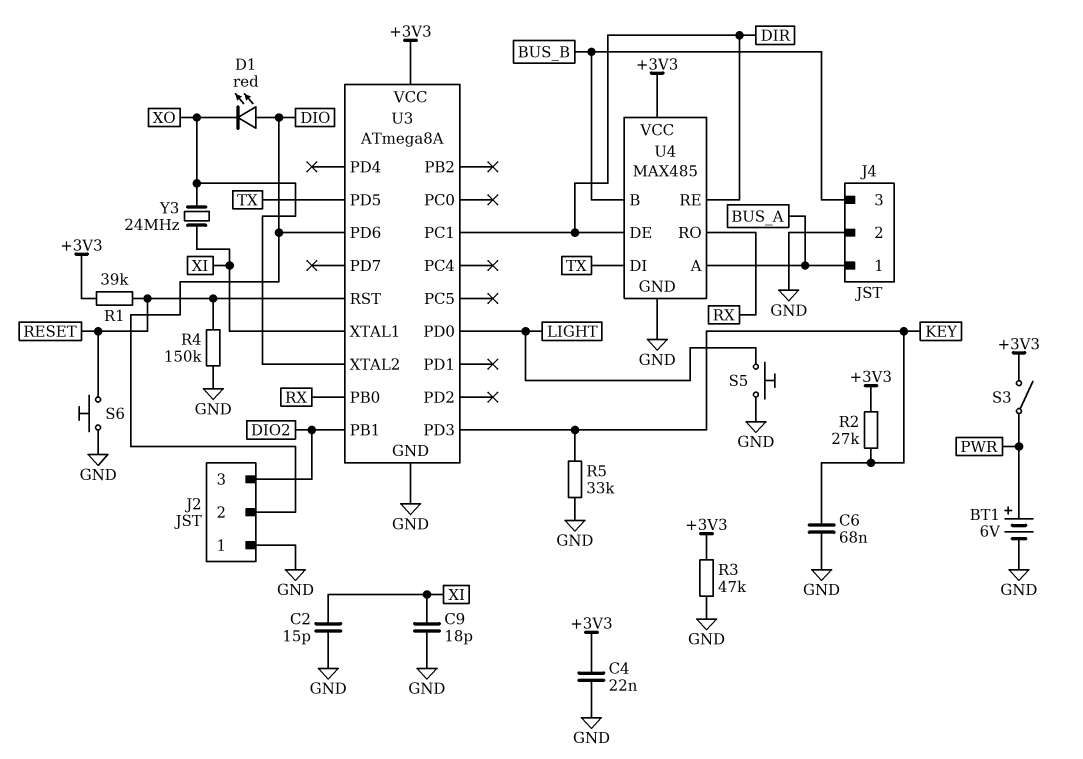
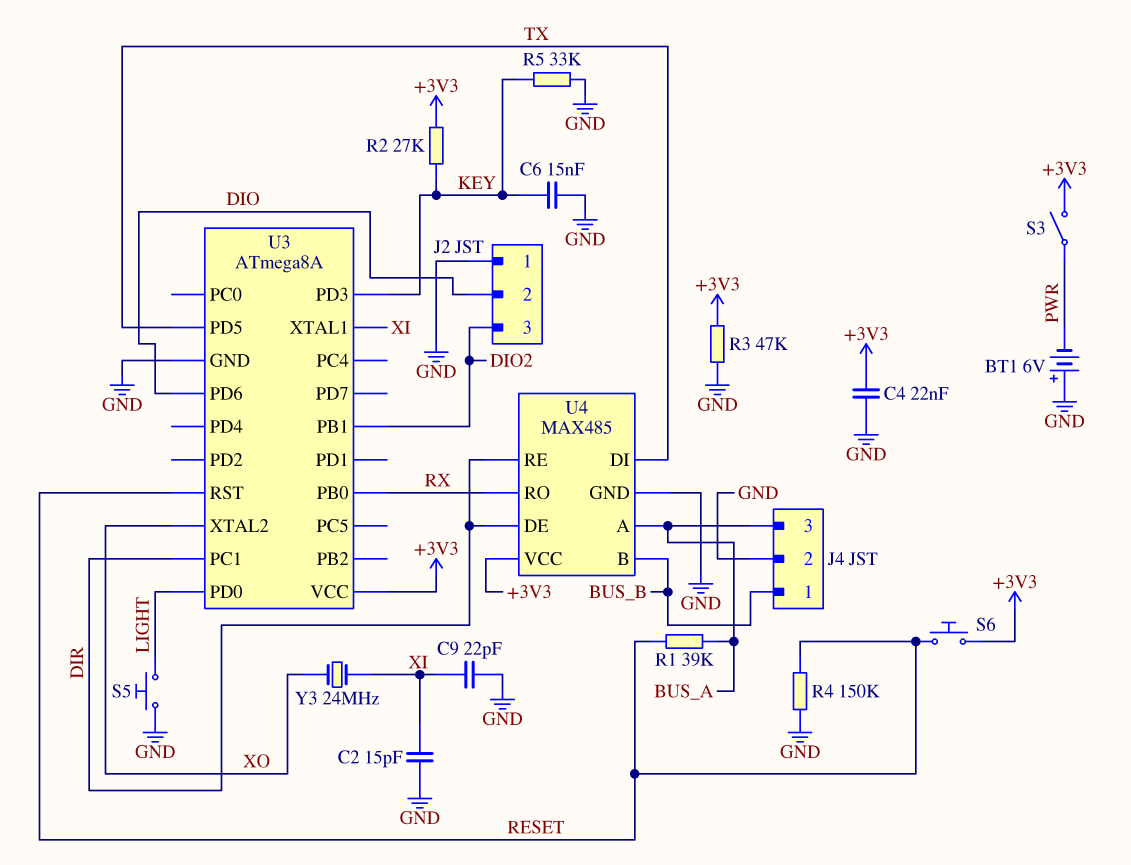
BT1: 6V (plus PWR, minus GND) -> 6V (plus GND, minus PWR)
C6: 68nF (GND, KEY) -> 15nF (GND, KEY)
C9: 18pF (GND, XI) -> 22pF (GND, XI)
D1: LED red (A DIO, K XO) -> none
J4 pin 1: BUS_A -> BUS_B
J4 pin 3: BUS_B -> BUS_A
R1: 39k (+3V3, RESET) -> 39k (BUS_A, RESET)
S6: button (GND, RESET) -> button (+3V3, RESET)

